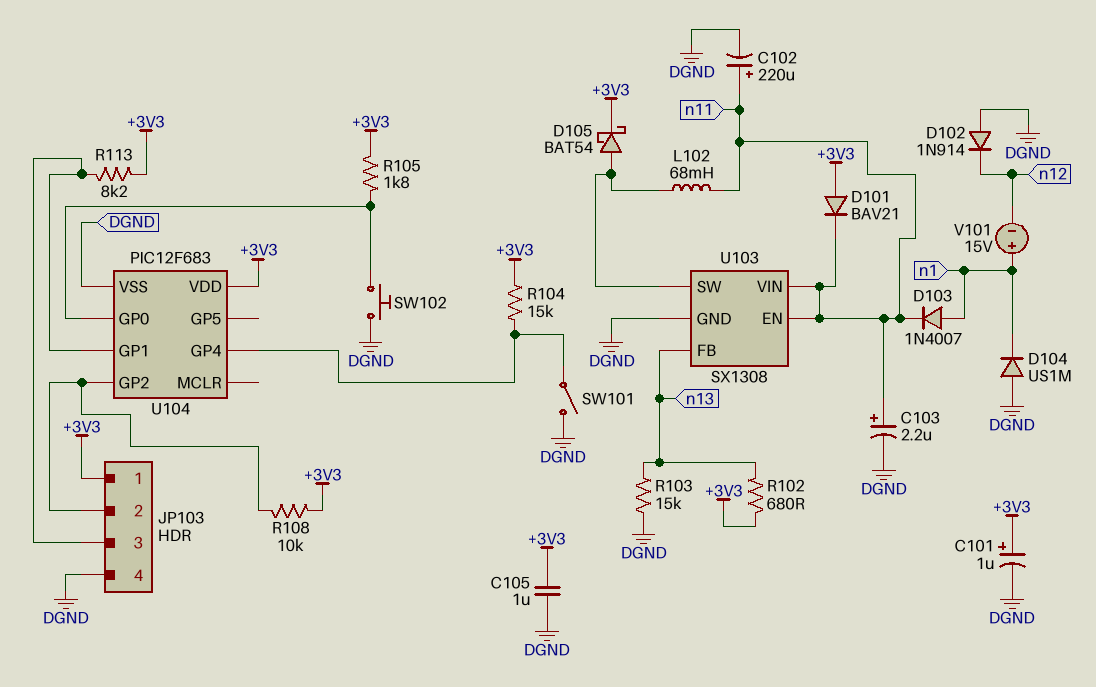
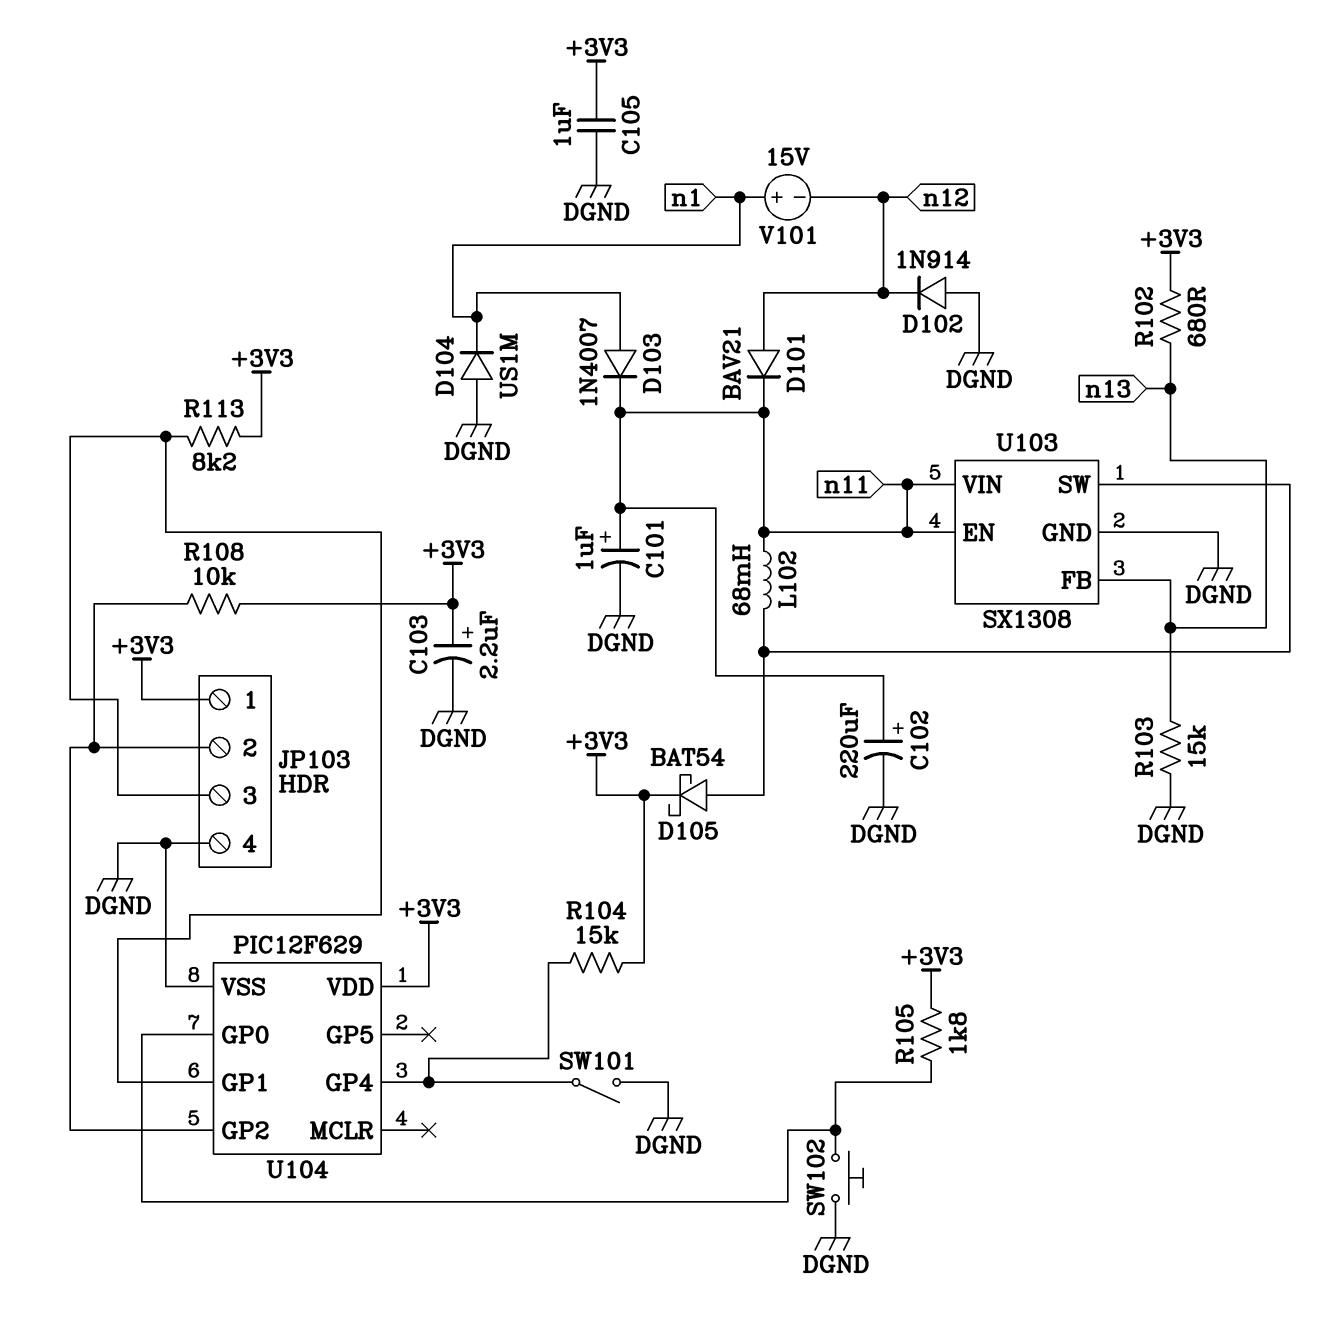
C101: 1uF (plus +3V3, minus DGND) -> 1uF (plus n11, minus DGND)
C103: 2.2uF (plus n11, minus DGND) -> 2.2uF (plus +3V3, minus DGND)
D101: diode BAV21 (A +3V3, K n11) -> diode BAV21 (A n12, K n11)
U104: PIC12F683 -> PIC12F629

